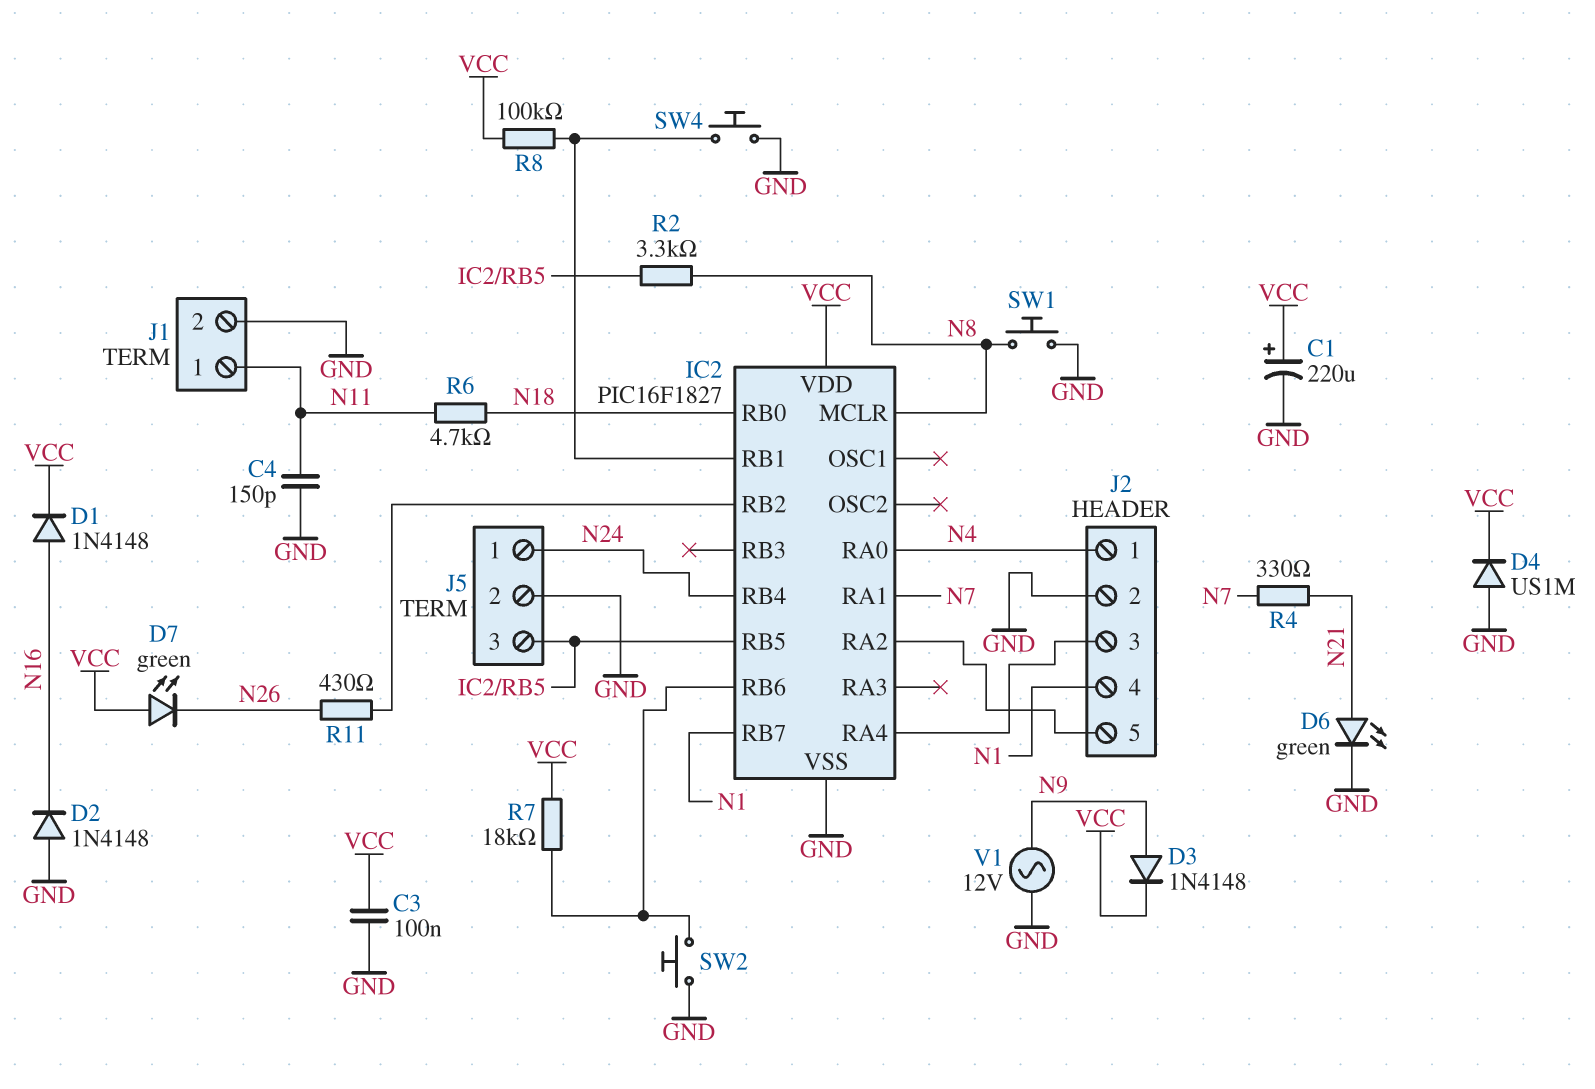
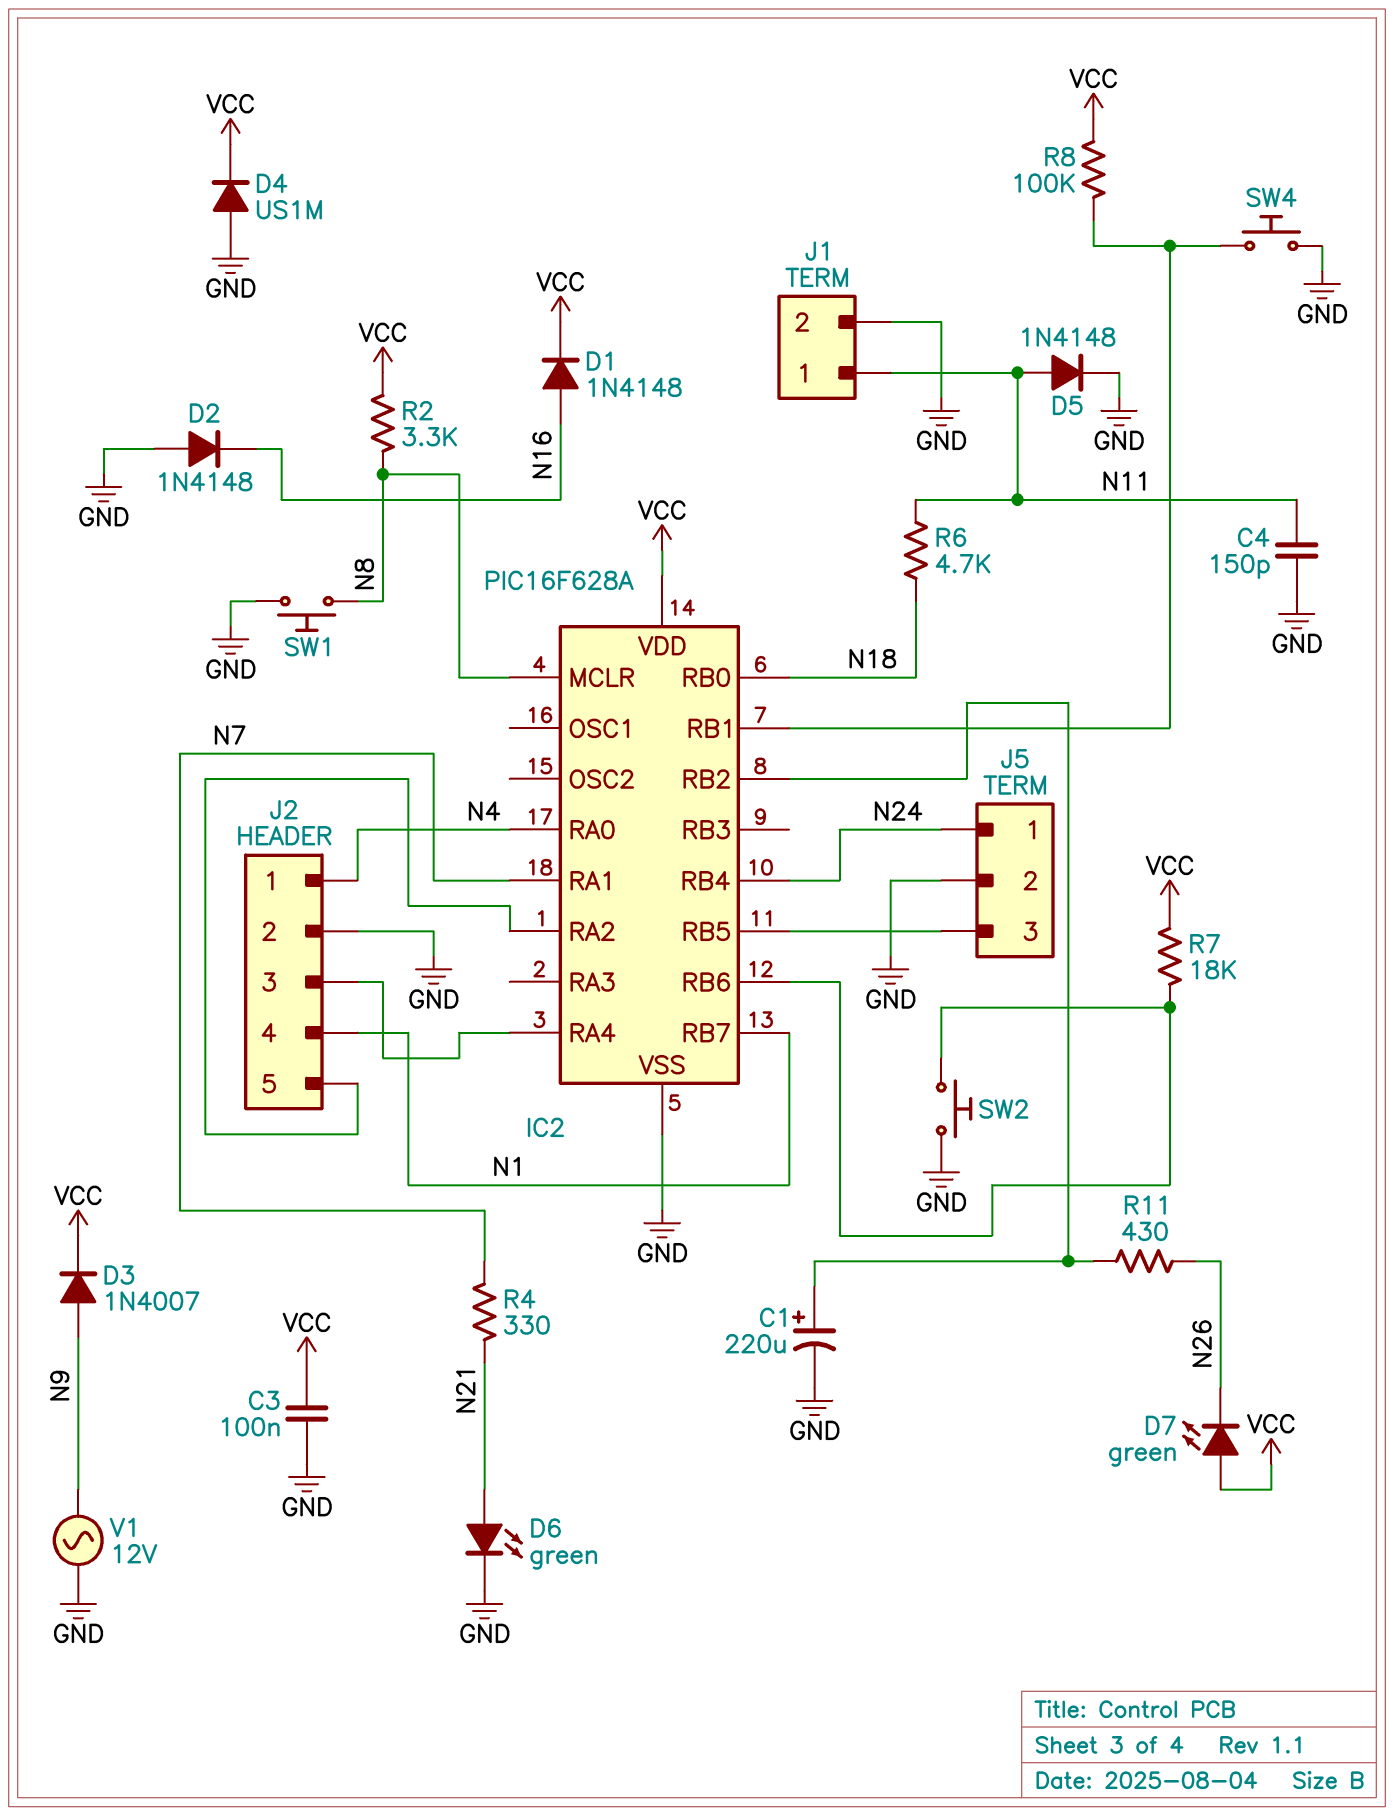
C1: 220uF (plus VCC, minus GND) -> 220uF (plus IC2/RB2, minus GND)
D3: diode 1N4148 (A N9, K VCC) -> diode 1N4007 (A N9, K VCC)
D5: none -> diode 1N4148 (A N11, K GND)
IC2: PIC16F1827 -> PIC16F628A
R2: 3.3k (IC2/RB5, N8) -> 3.3k (N8, VCC)

